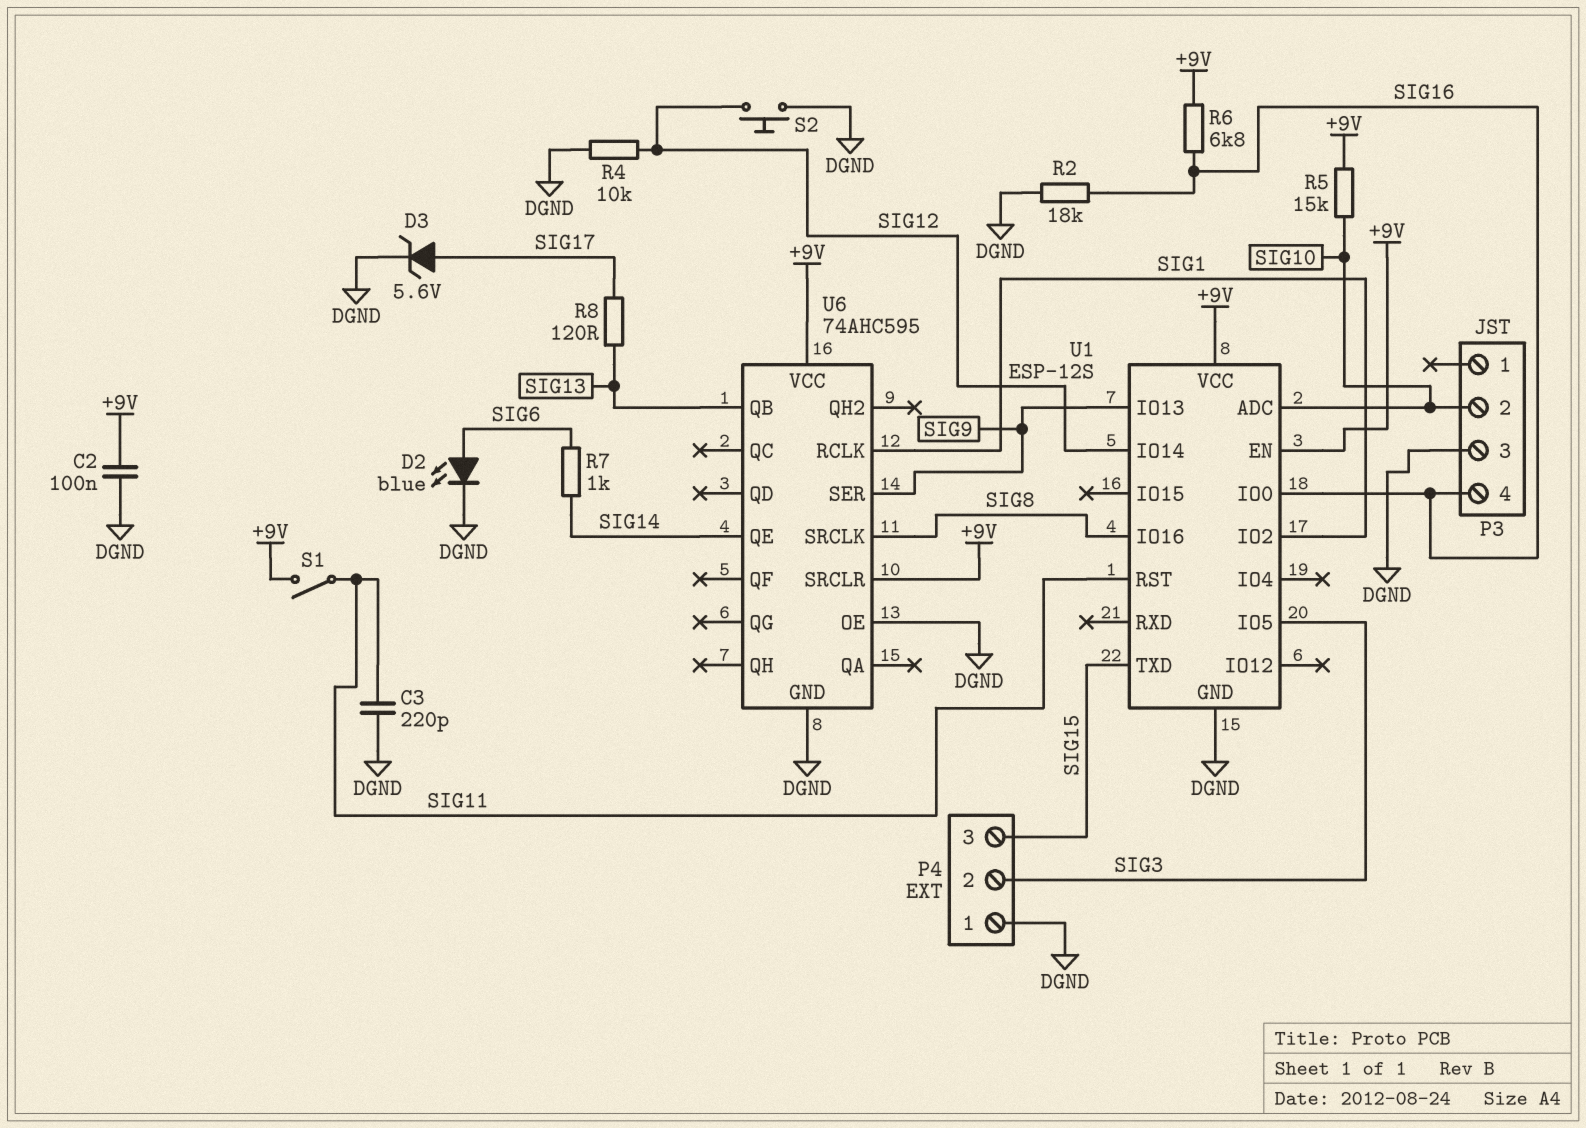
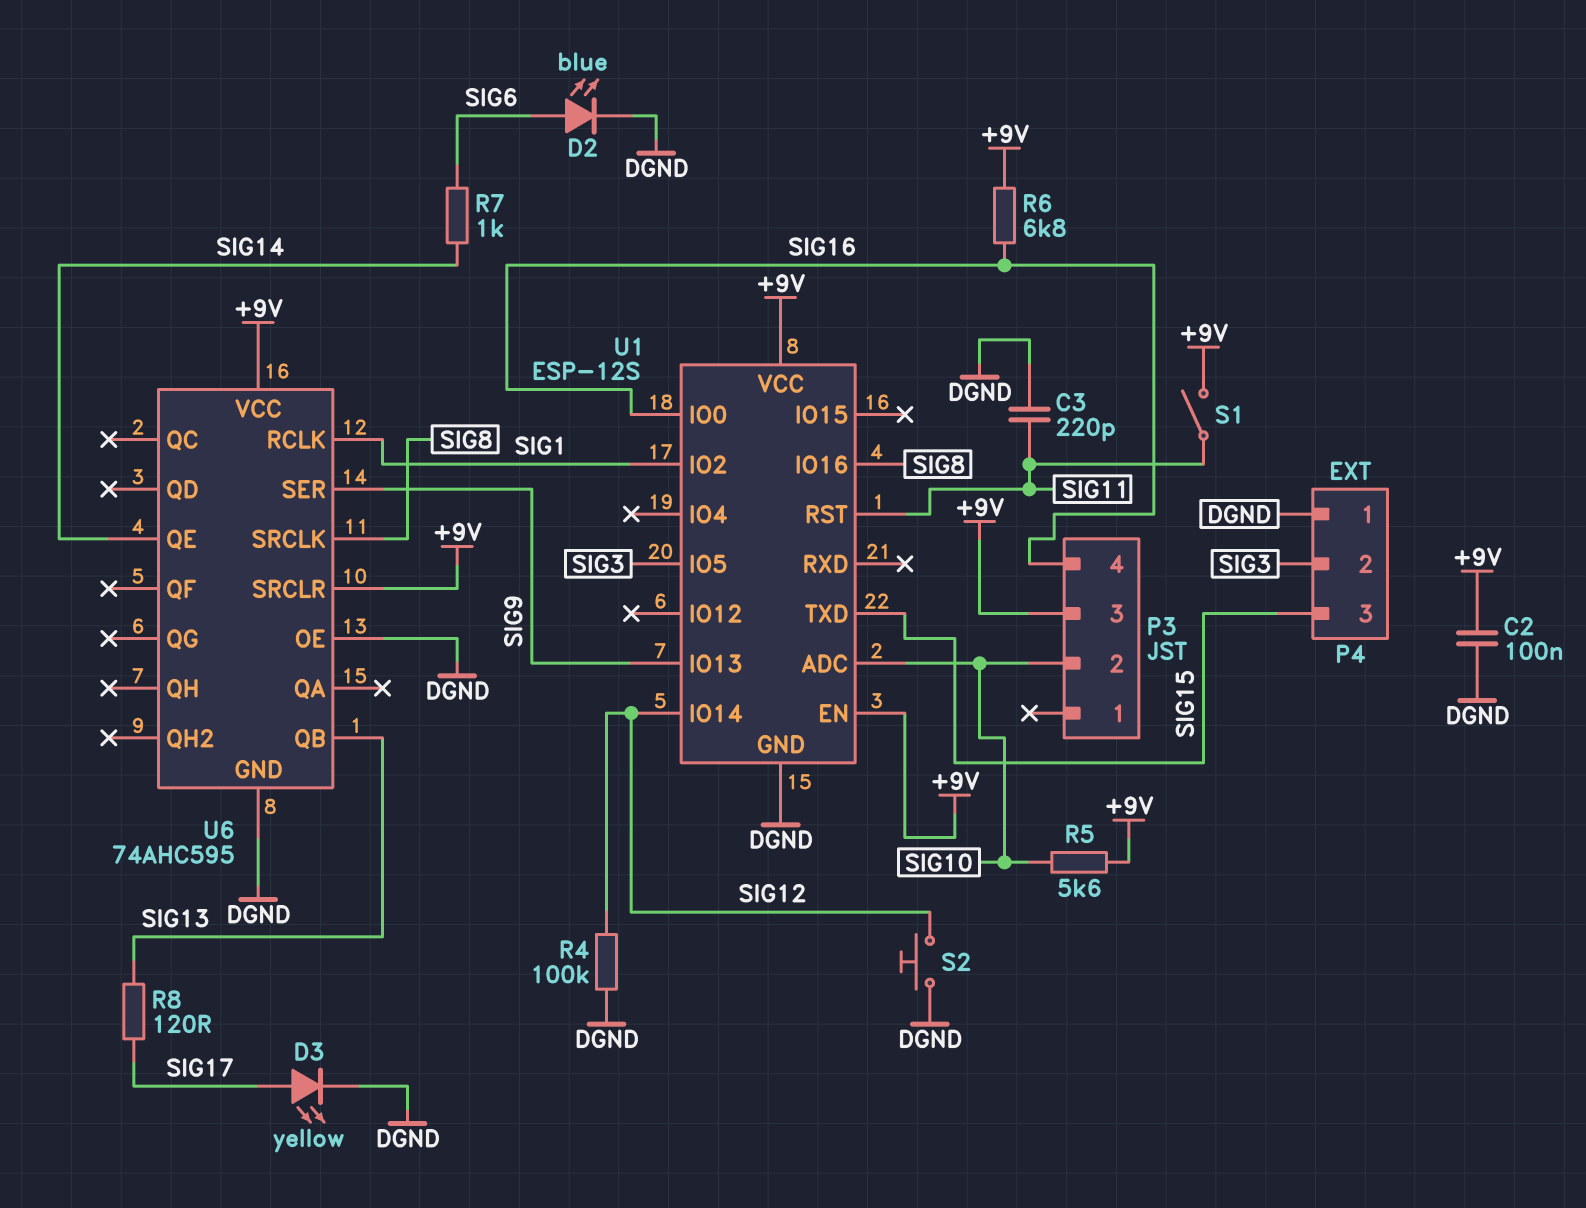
D3: zener 5.6V (A SIG17, K DGND) -> LED yellow (A SIG17, K DGND)
P3 pin 3: DGND -> +9V
R2: 18k (DGND, SIG16) -> none
R4: 10k (DGND, SIG12) -> 100k (DGND, SIG12)
R5: 15k (+9V, SIG10) -> 5.6k (+9V, SIG10)

